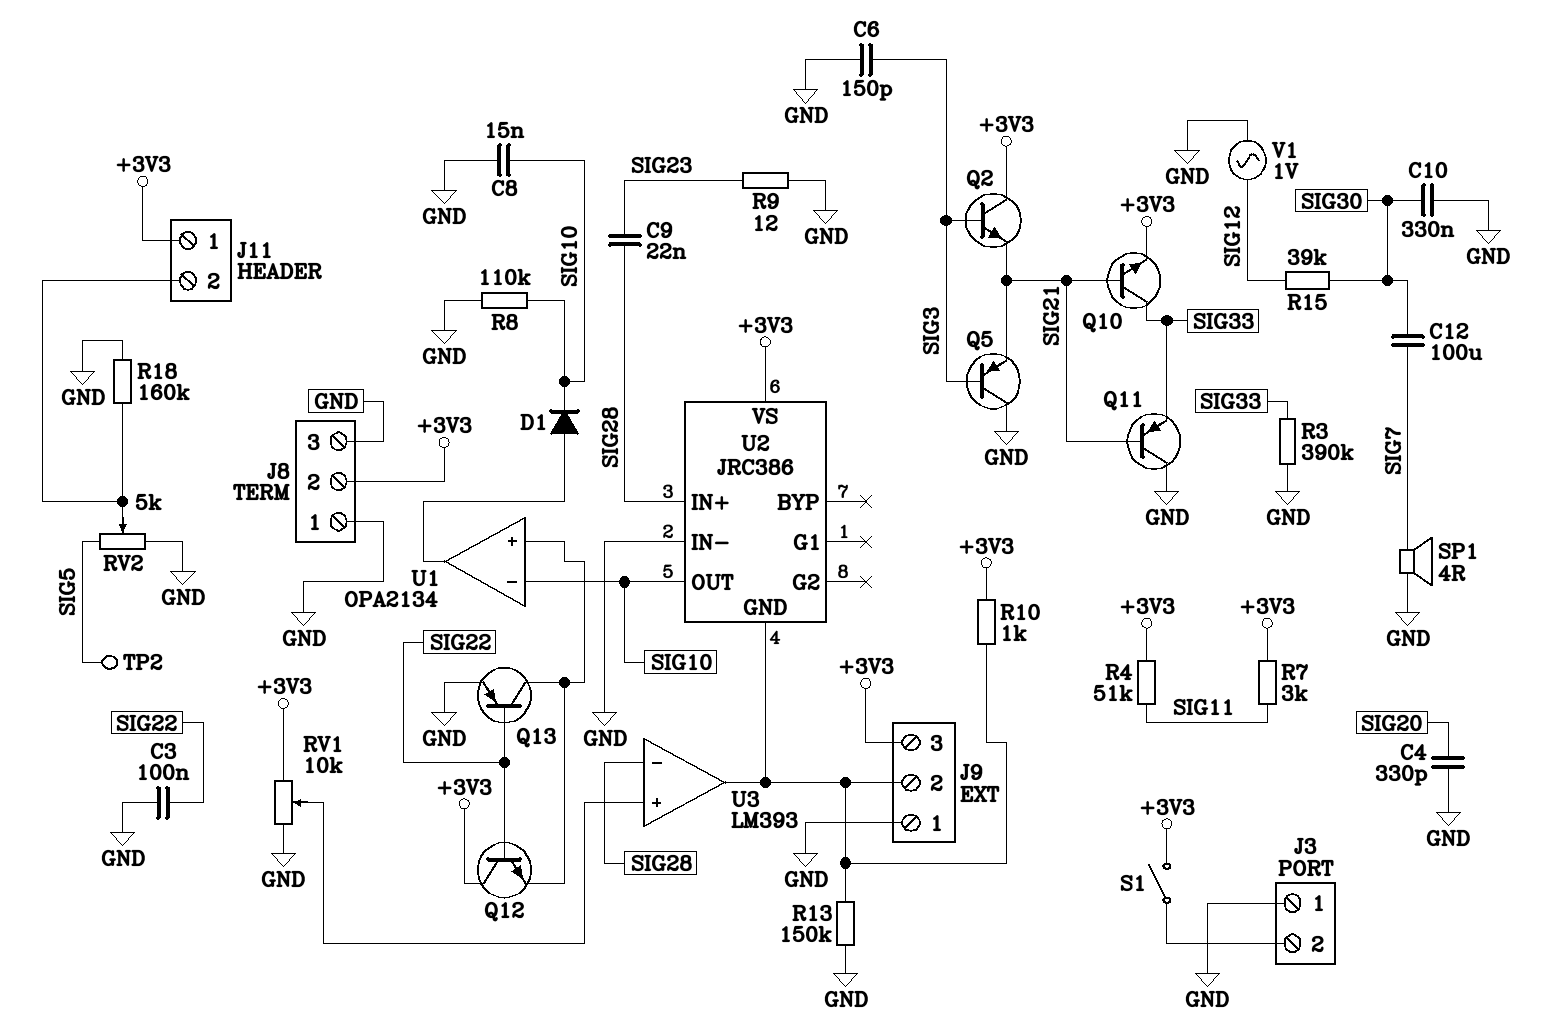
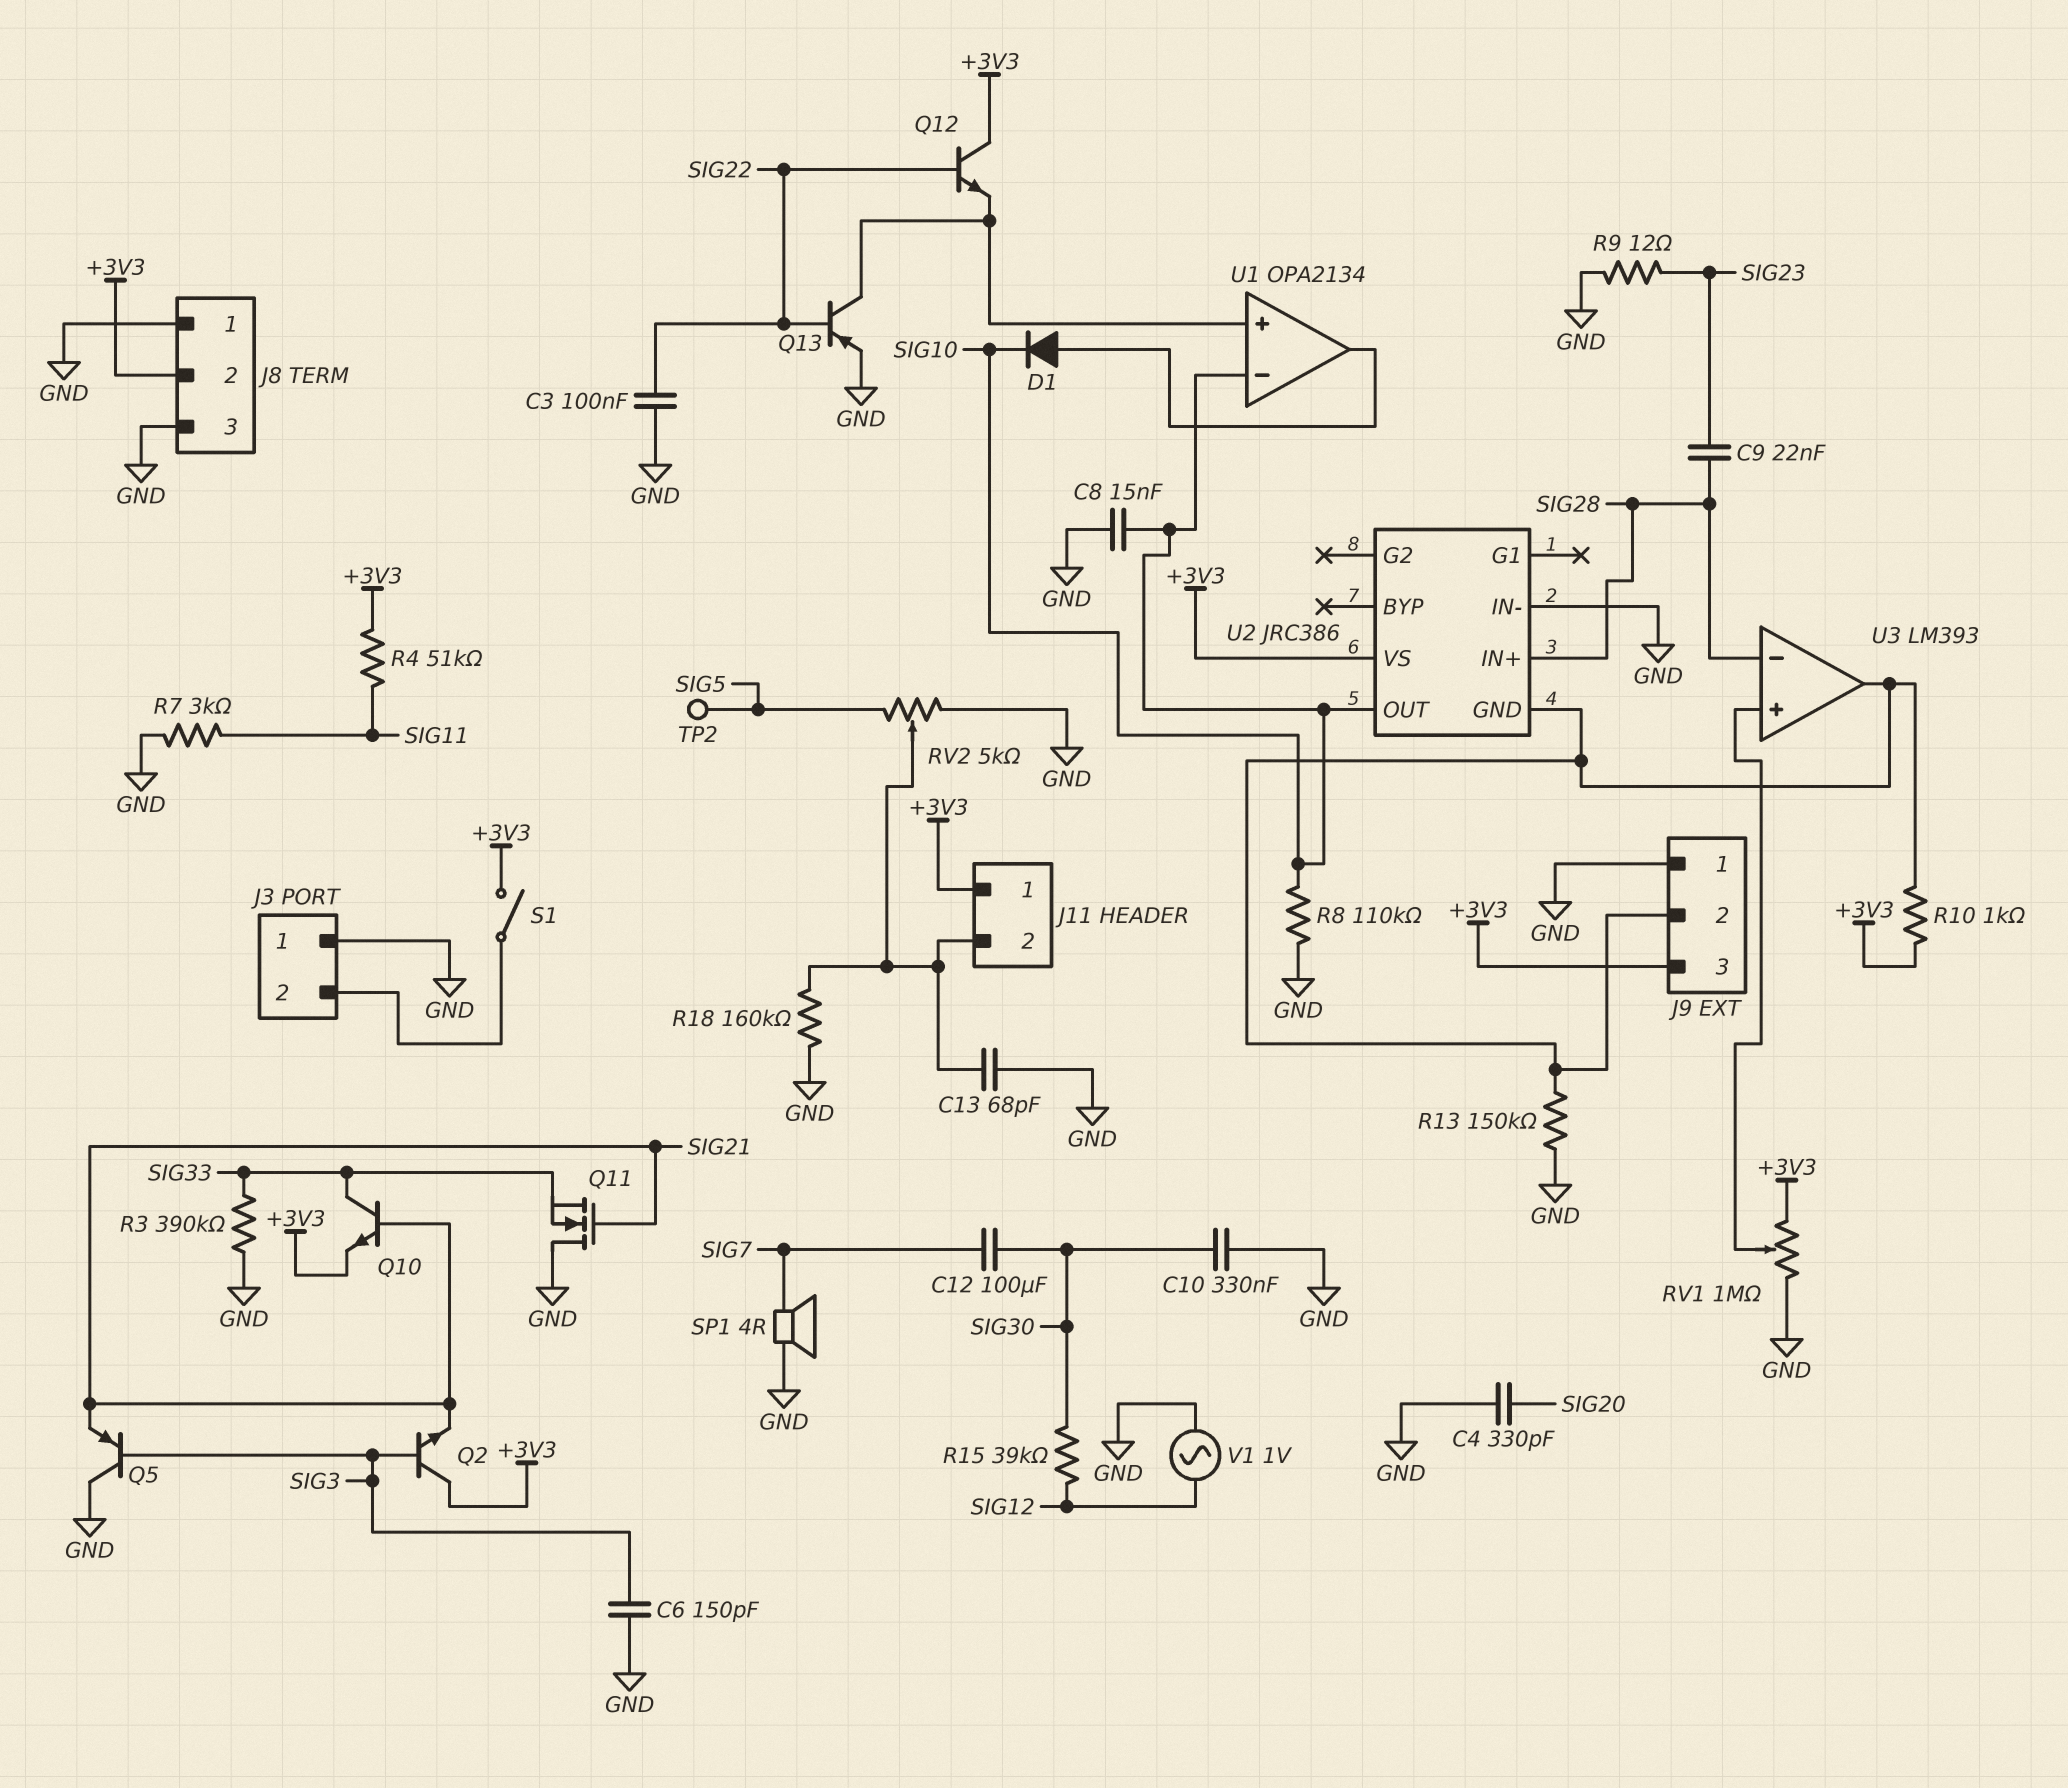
C13: none -> 68pF (GND, J11/2)
Q11: PNP (B SIG21, C GND, E SIG33) -> NMOS (G SIG21, D GND, S SIG33)
R7: 3k (+3V3, SIG11) -> 3k (GND, SIG11)
RV1: 10k (+3V3, GND, wiper U3/in+) -> 1M (+3V3, GND, wiper U3/in+)

